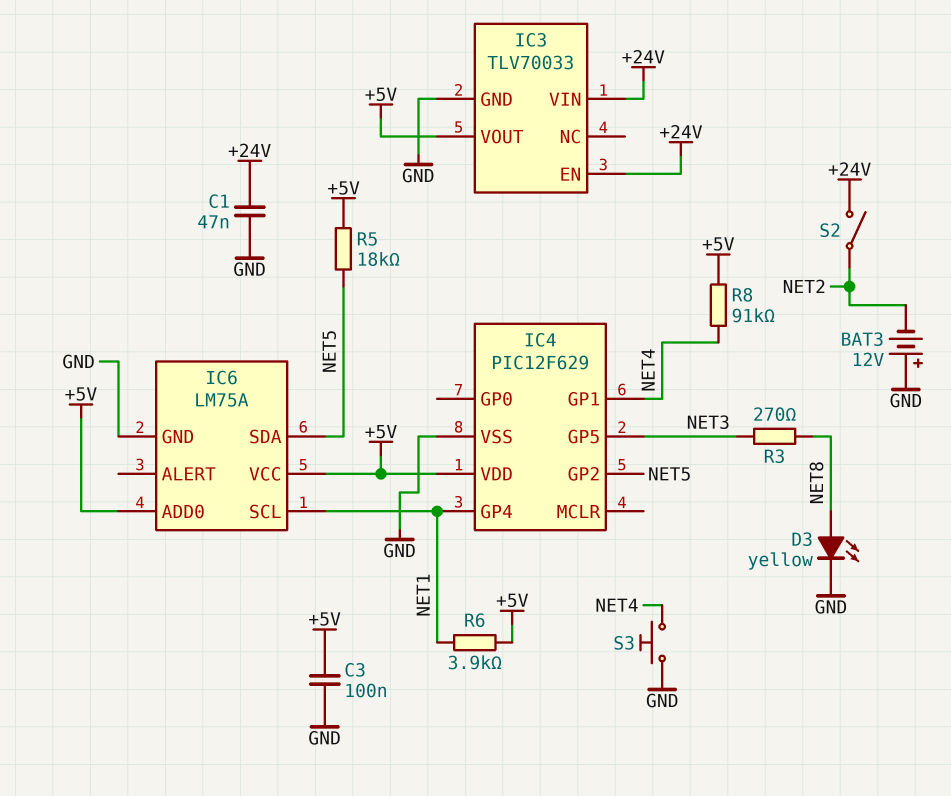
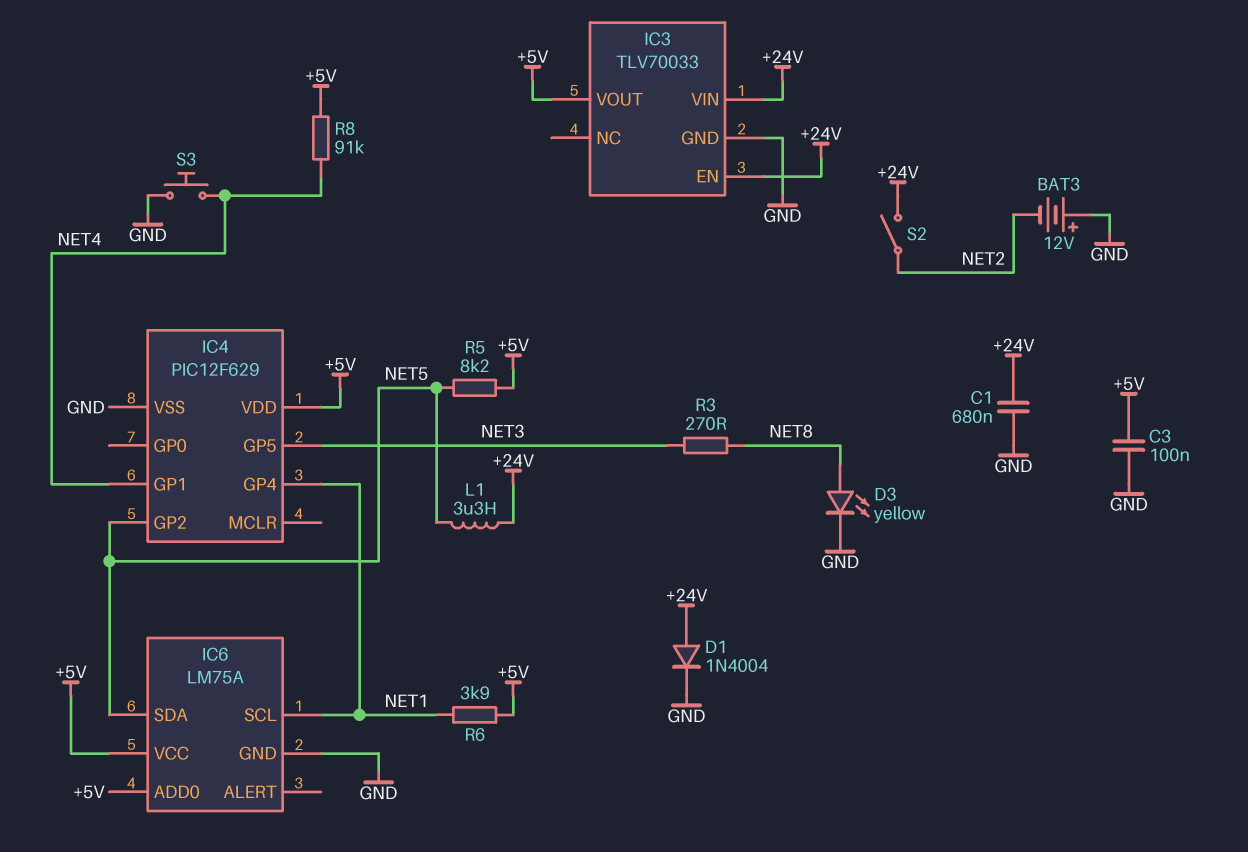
C1: 47nF (+24V, GND) -> 680nF (+24V, GND)
D1: none -> diode 1N4004 (A +24V, K GND)
L1: none -> 3.3uH (+24V, NET5)
R5: 18k (+5V, NET5) -> 8.2k (+5V, NET5)

